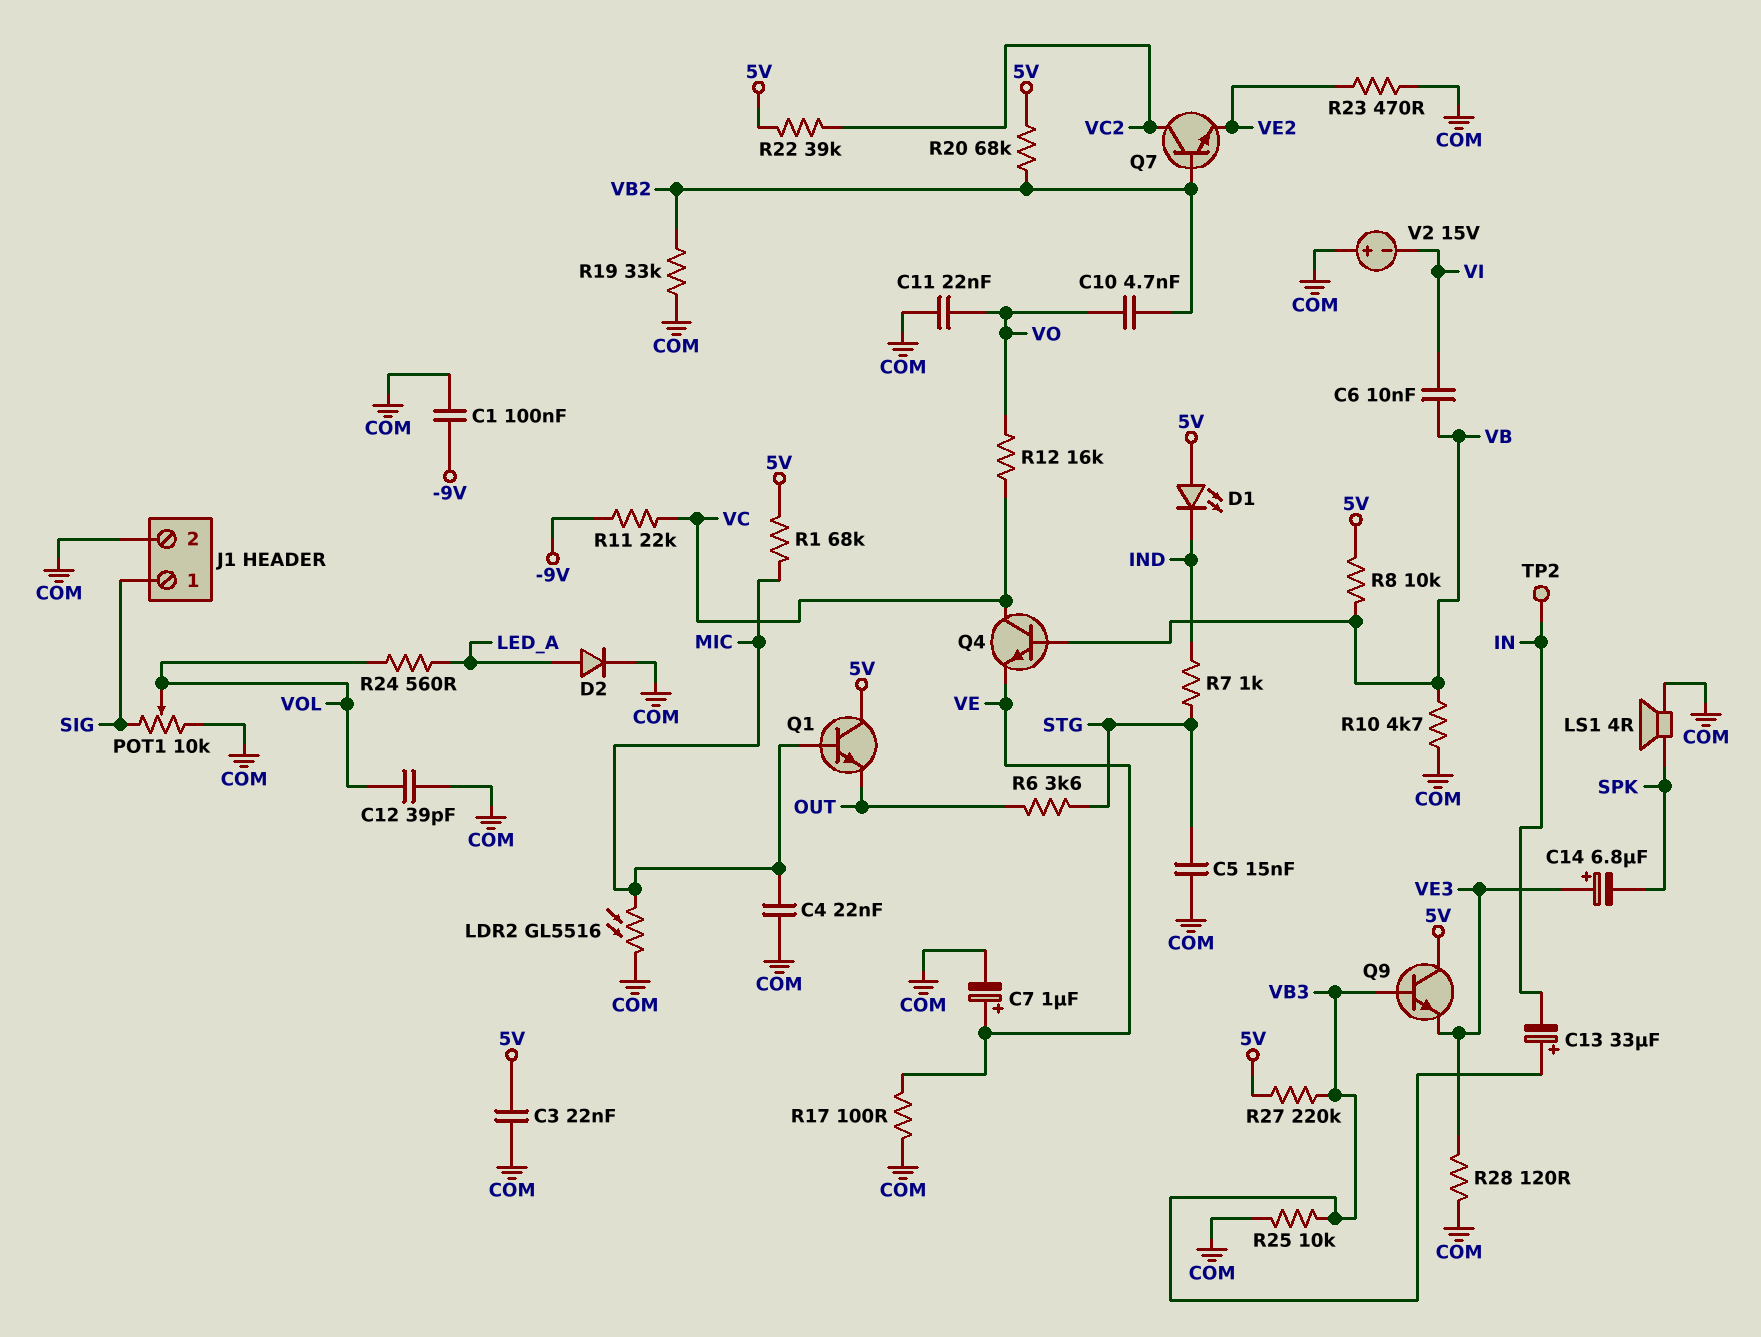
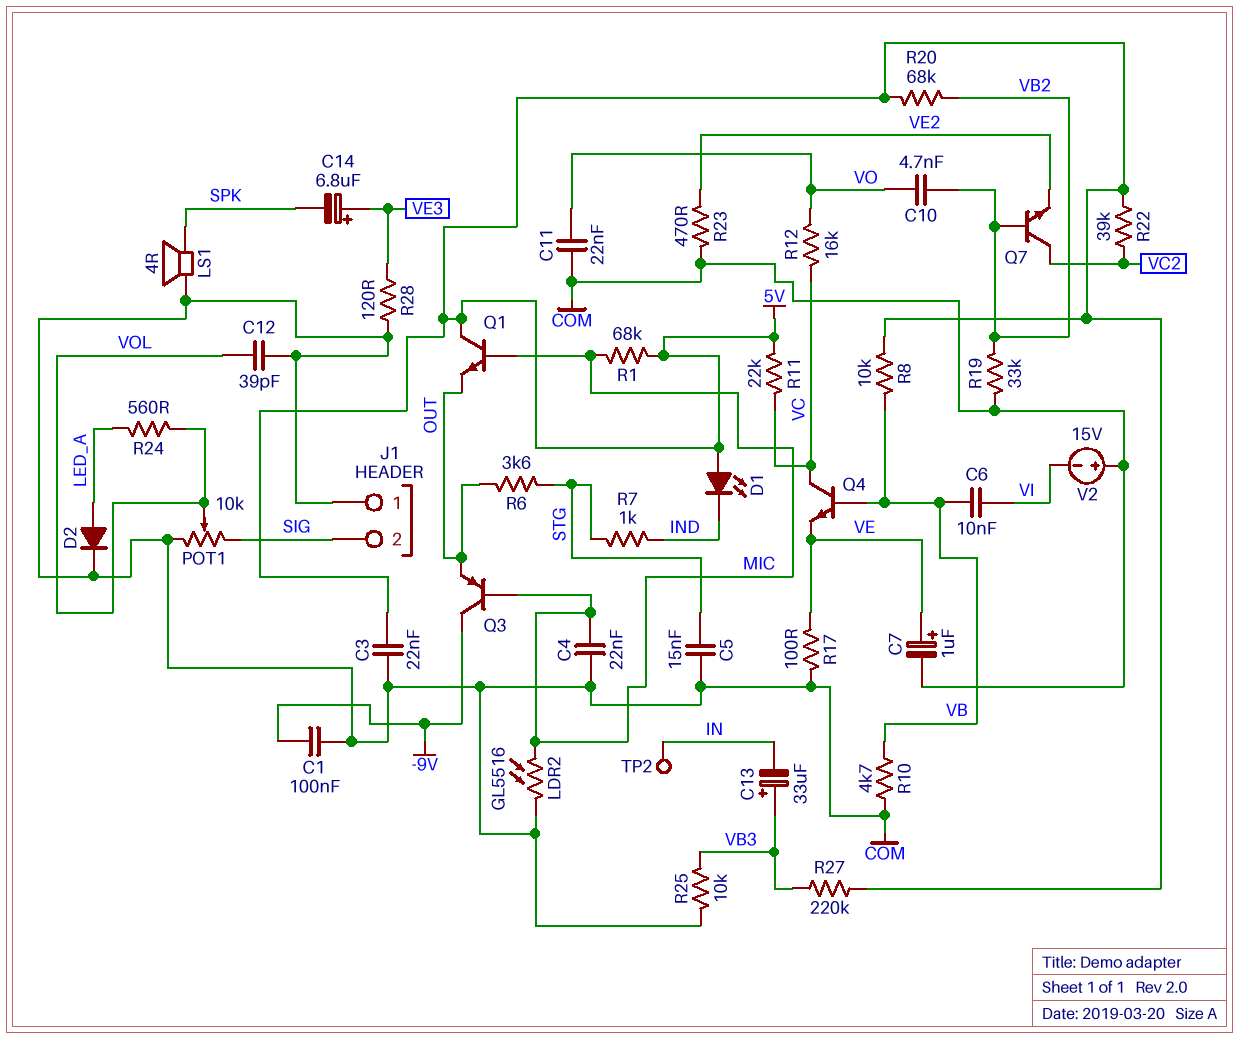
J1 pin 1: SIG -> COM
J1 pin 2: COM -> SIG
Q3: none -> PNP (B MIC, C -9V, E OUT)
Q9: NPN (B VB3, C 5V, E VE3) -> none
R11: 22k (-9V, VC) -> 22k (5V, VC)

